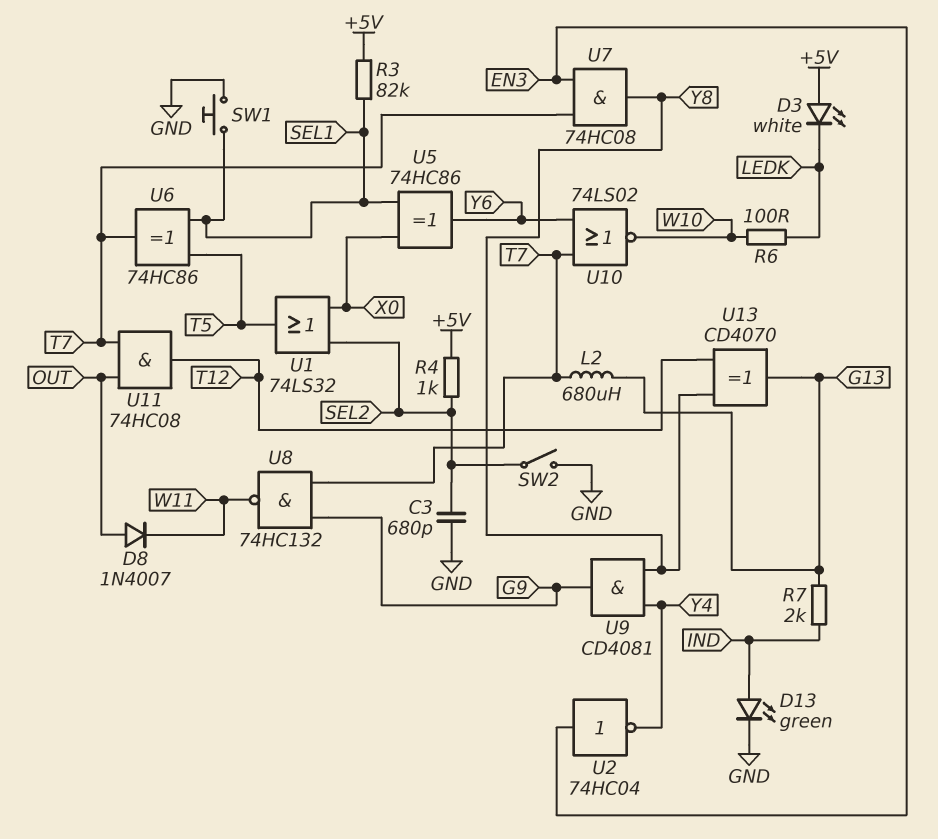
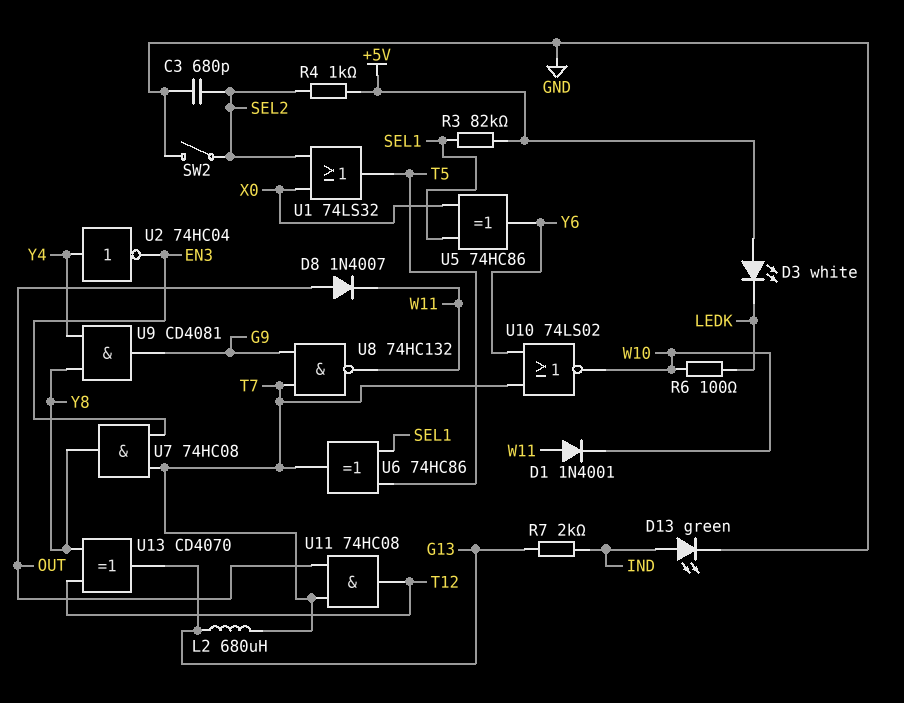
D1: none -> diode 1N4001 (A W11, K W10)
SW1: button (GND, SEL1) -> none
U2: NOT 74HC04 (in EN3, out Y4) -> NOT 74HC04 (in Y4, out EN3)

